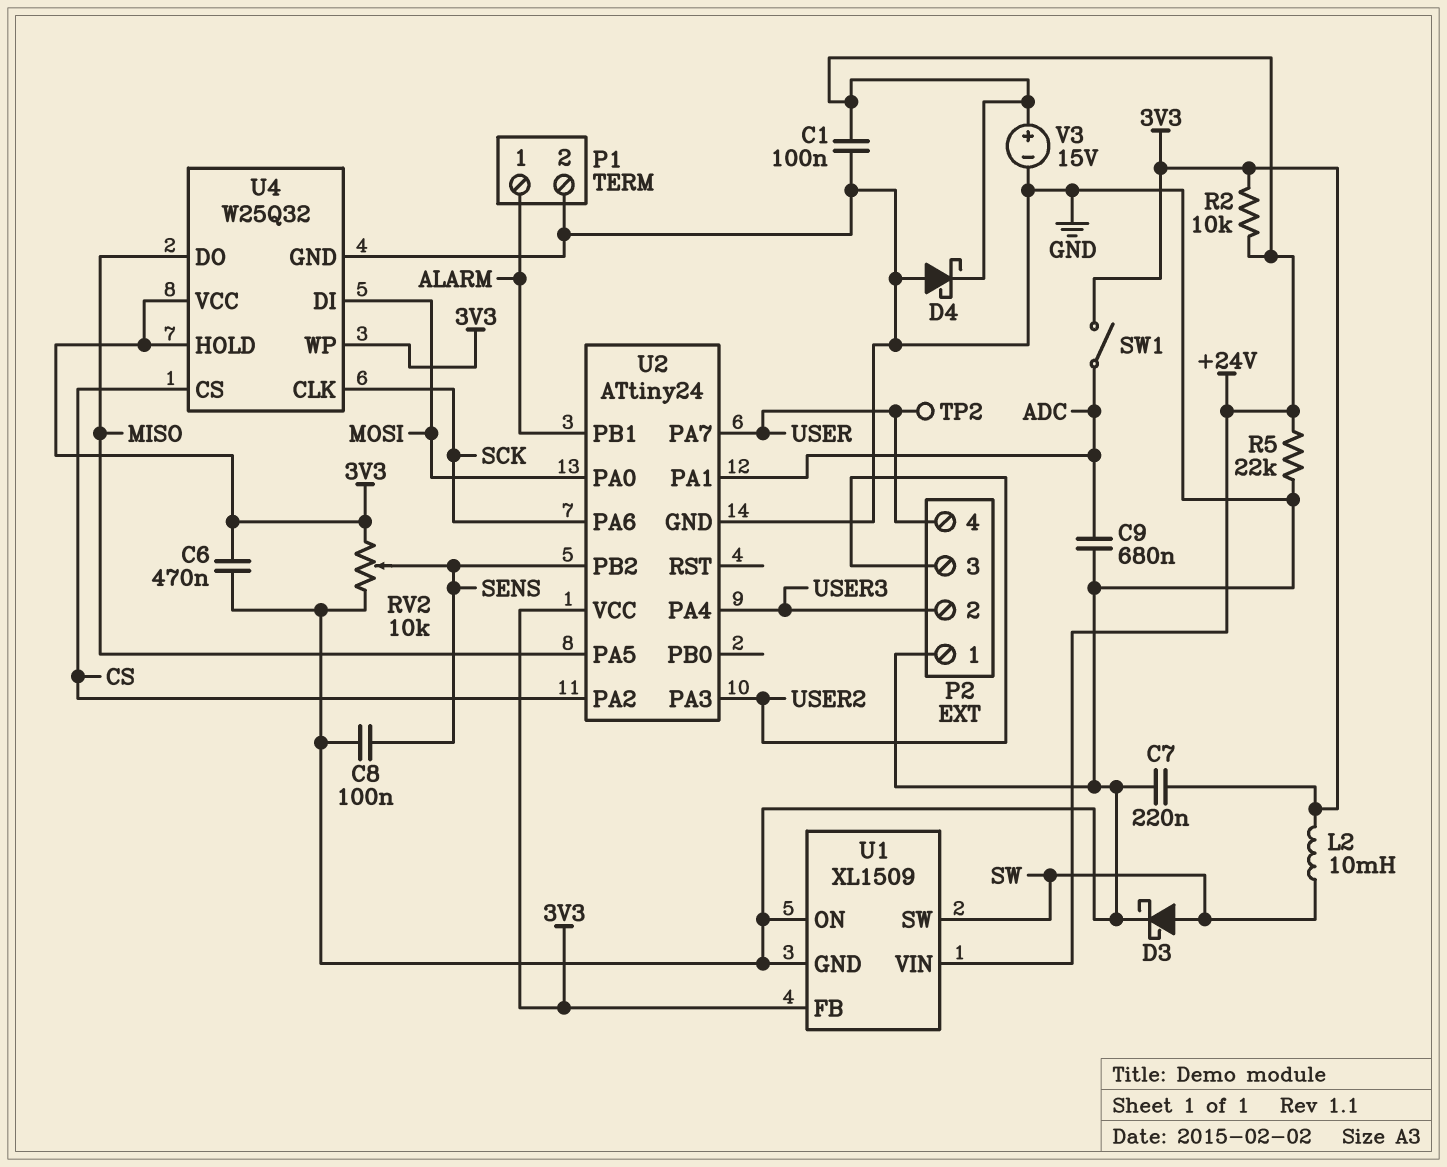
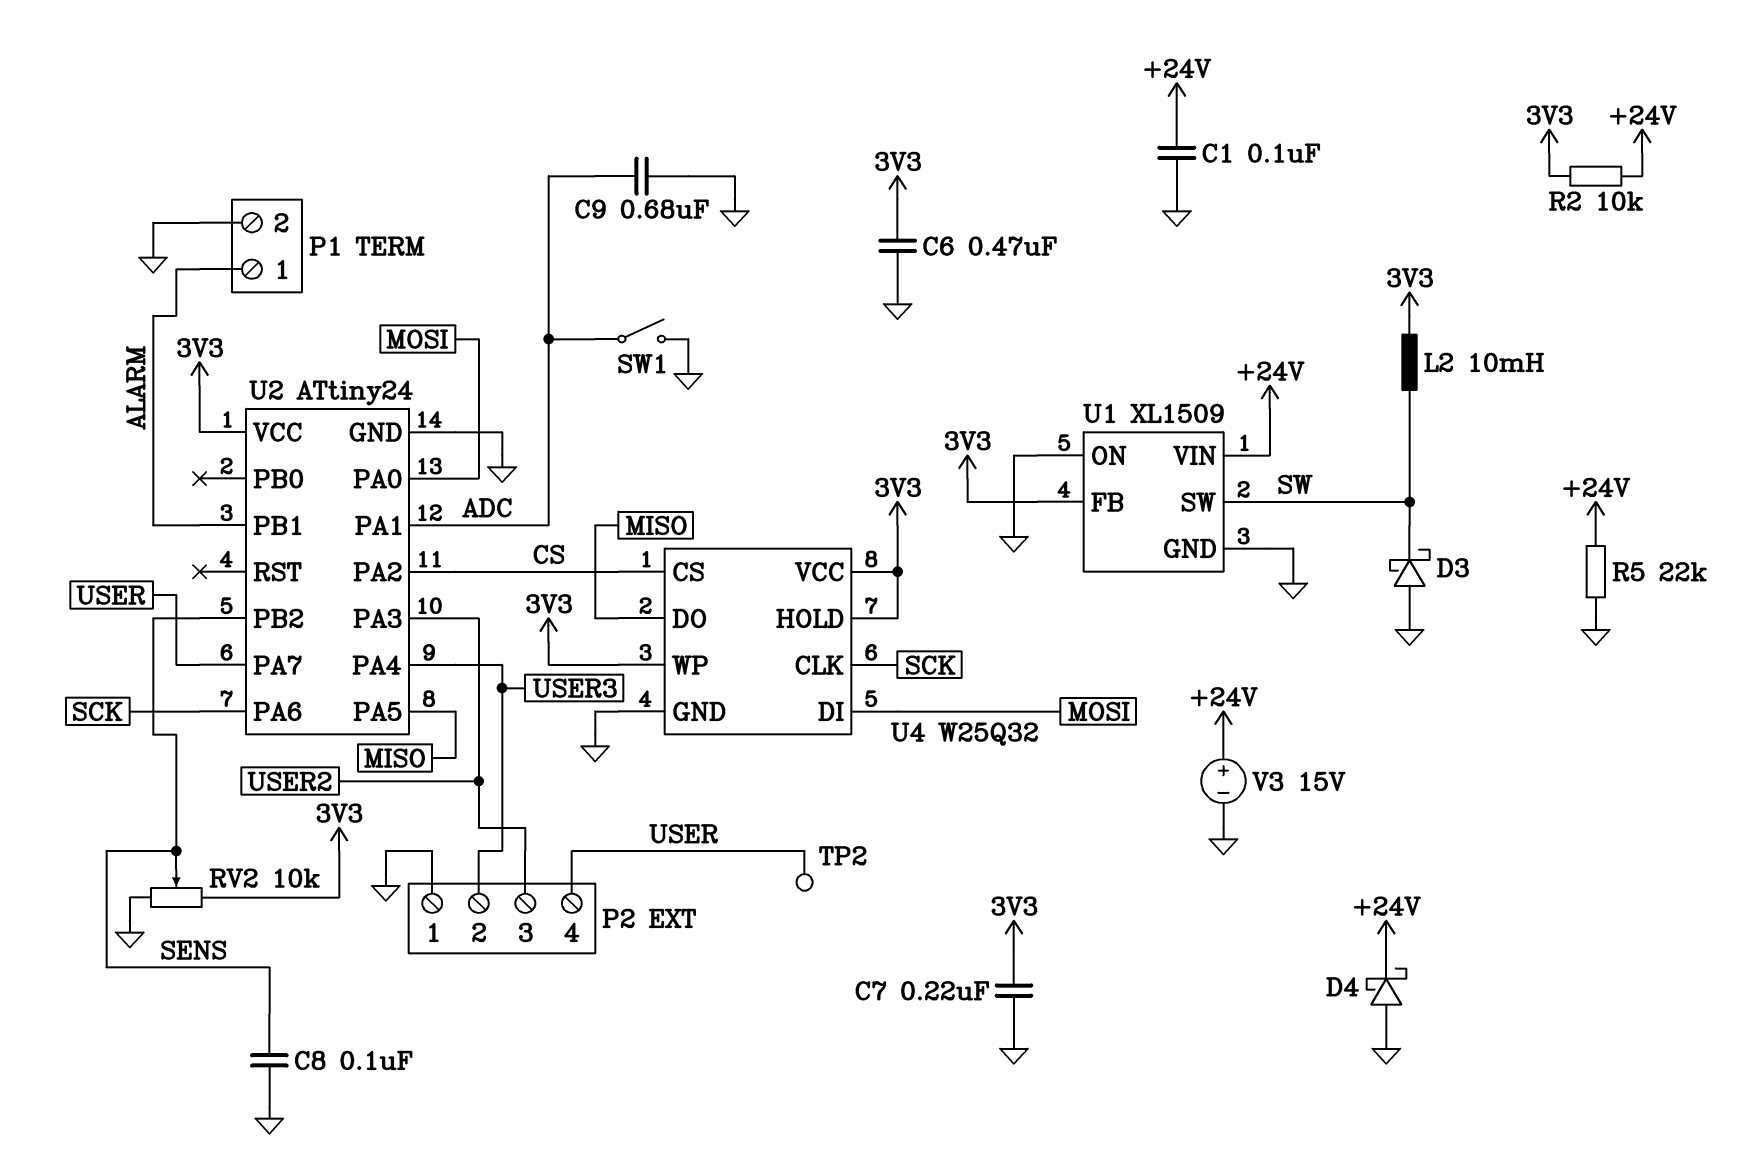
D3: schottky (A SW, K GND) -> schottky (A GND, K SW)
SW1: switch (3V3, ADC) -> switch (ADC, GND)

